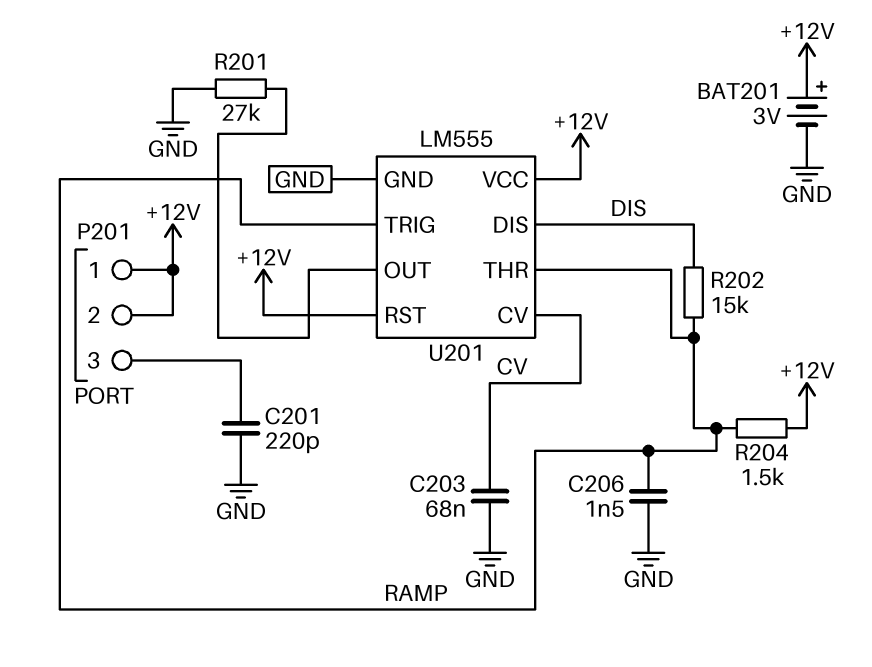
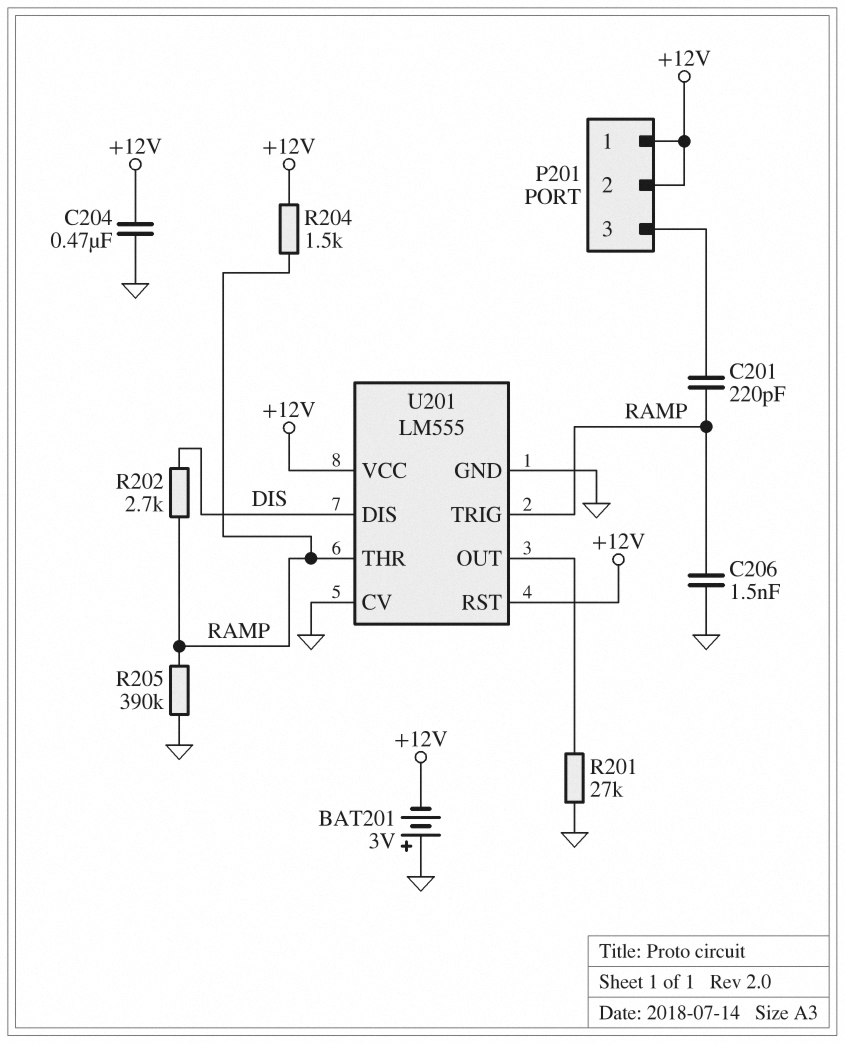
BAT201: 3V (plus +12V, minus GND) -> 3V (plus GND, minus +12V)
C201: 220pF (GND, P201/3) -> 220pF (P201/3, RAMP)
C203: 68nF (CV, GND) -> none
C204: none -> 470nF (+12V, GND)
R202: 15k (DIS, RAMP) -> 2.7k (DIS, RAMP)
R205: none -> 390k (GND, RAMP)
U201 pin CV: CV -> GND

